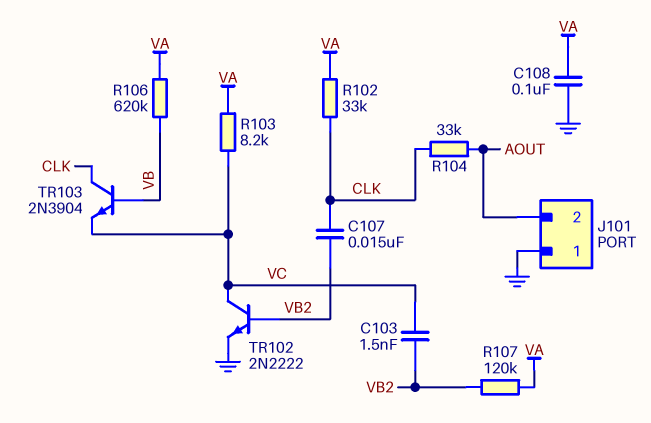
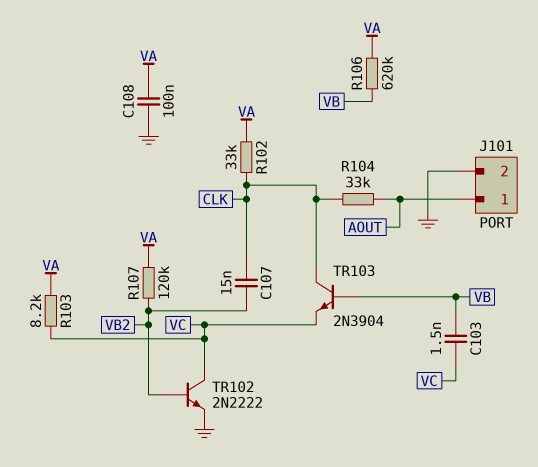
C103: 1.5nF (VB2, VC) -> 1.5nF (VB, VC)
J101 pin 1: GND -> AOUT
J101 pin 2: AOUT -> GND

